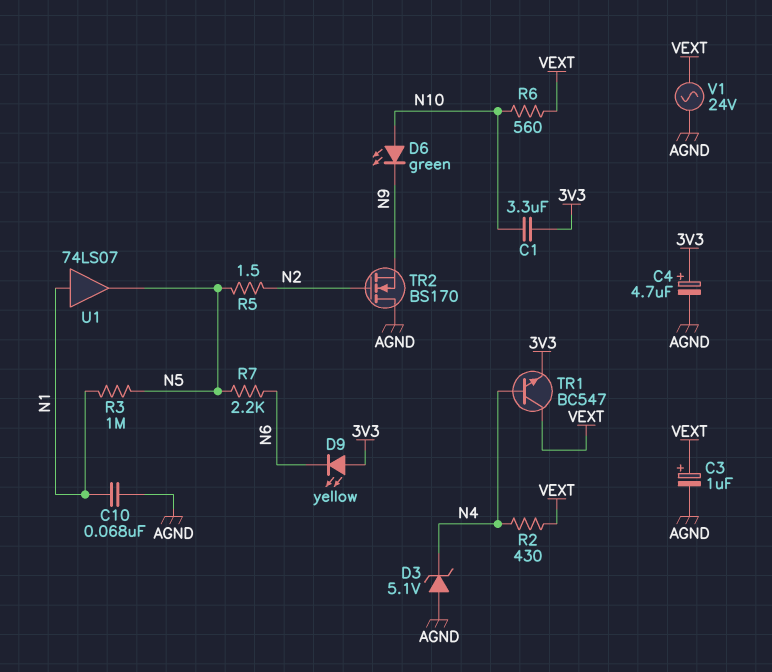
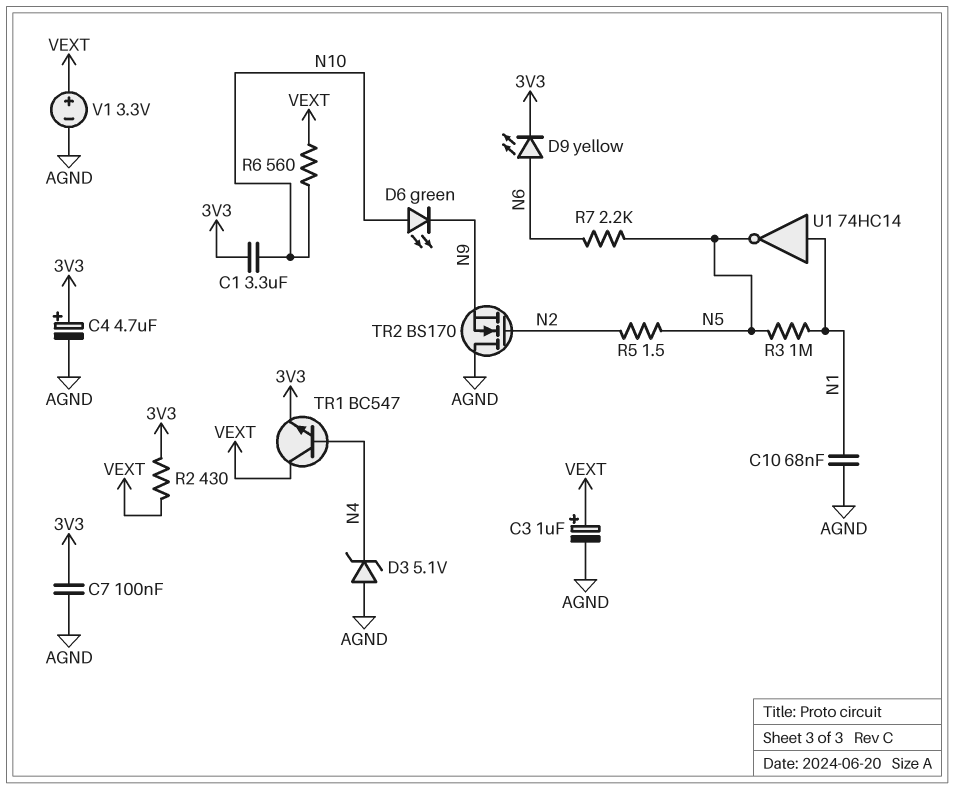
C7: none -> 100nF (3V3, AGND)
D9: LED yellow (A 3V3, K N6) -> LED yellow (A N6, K 3V3)
R2: 430 (N4, VEXT) -> 430 (3V3, VEXT)
U1: buffer 74LS07 (in N1, out N5) -> NOT 74HC14 (in N1, out N5)
V1: AC 24V (AGND, VEXT) -> 3.3V (plus VEXT, minus AGND)

